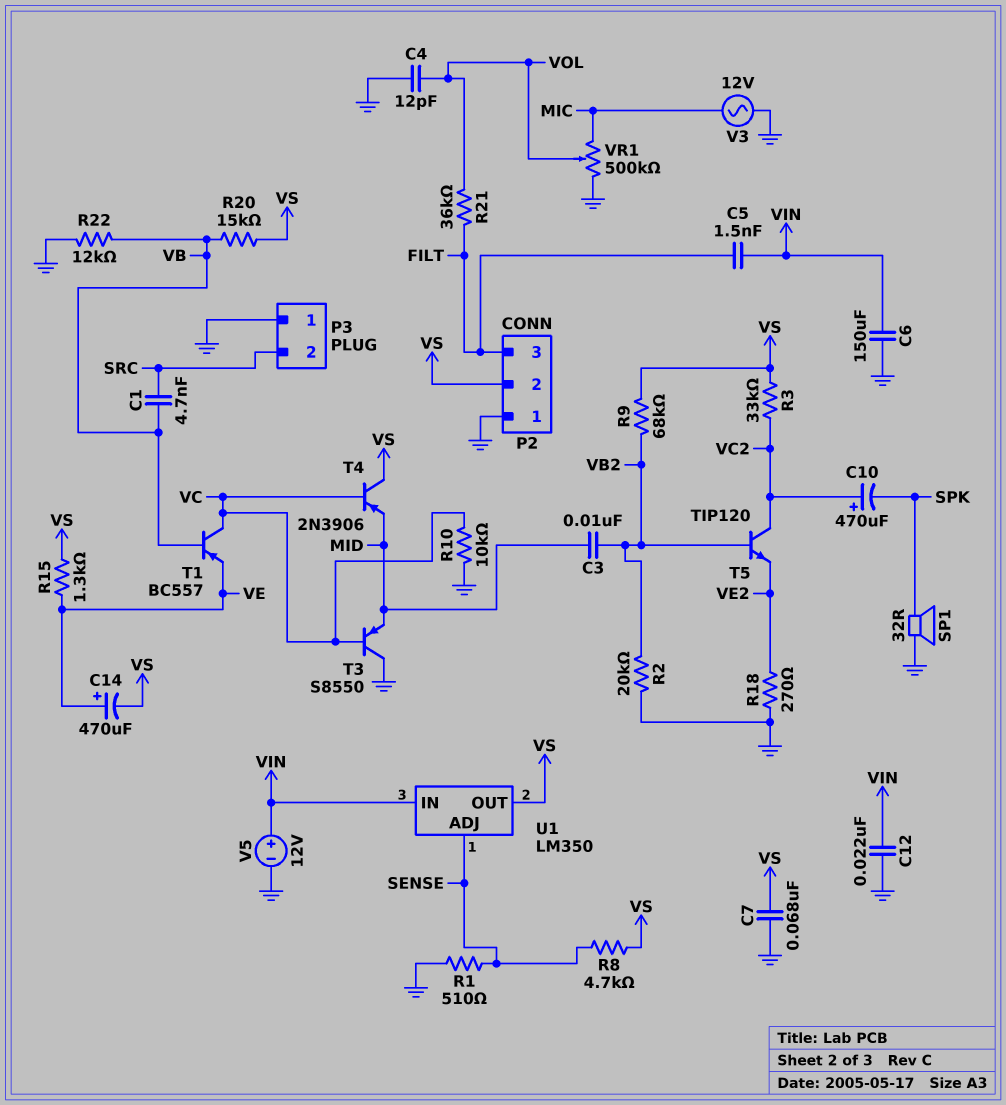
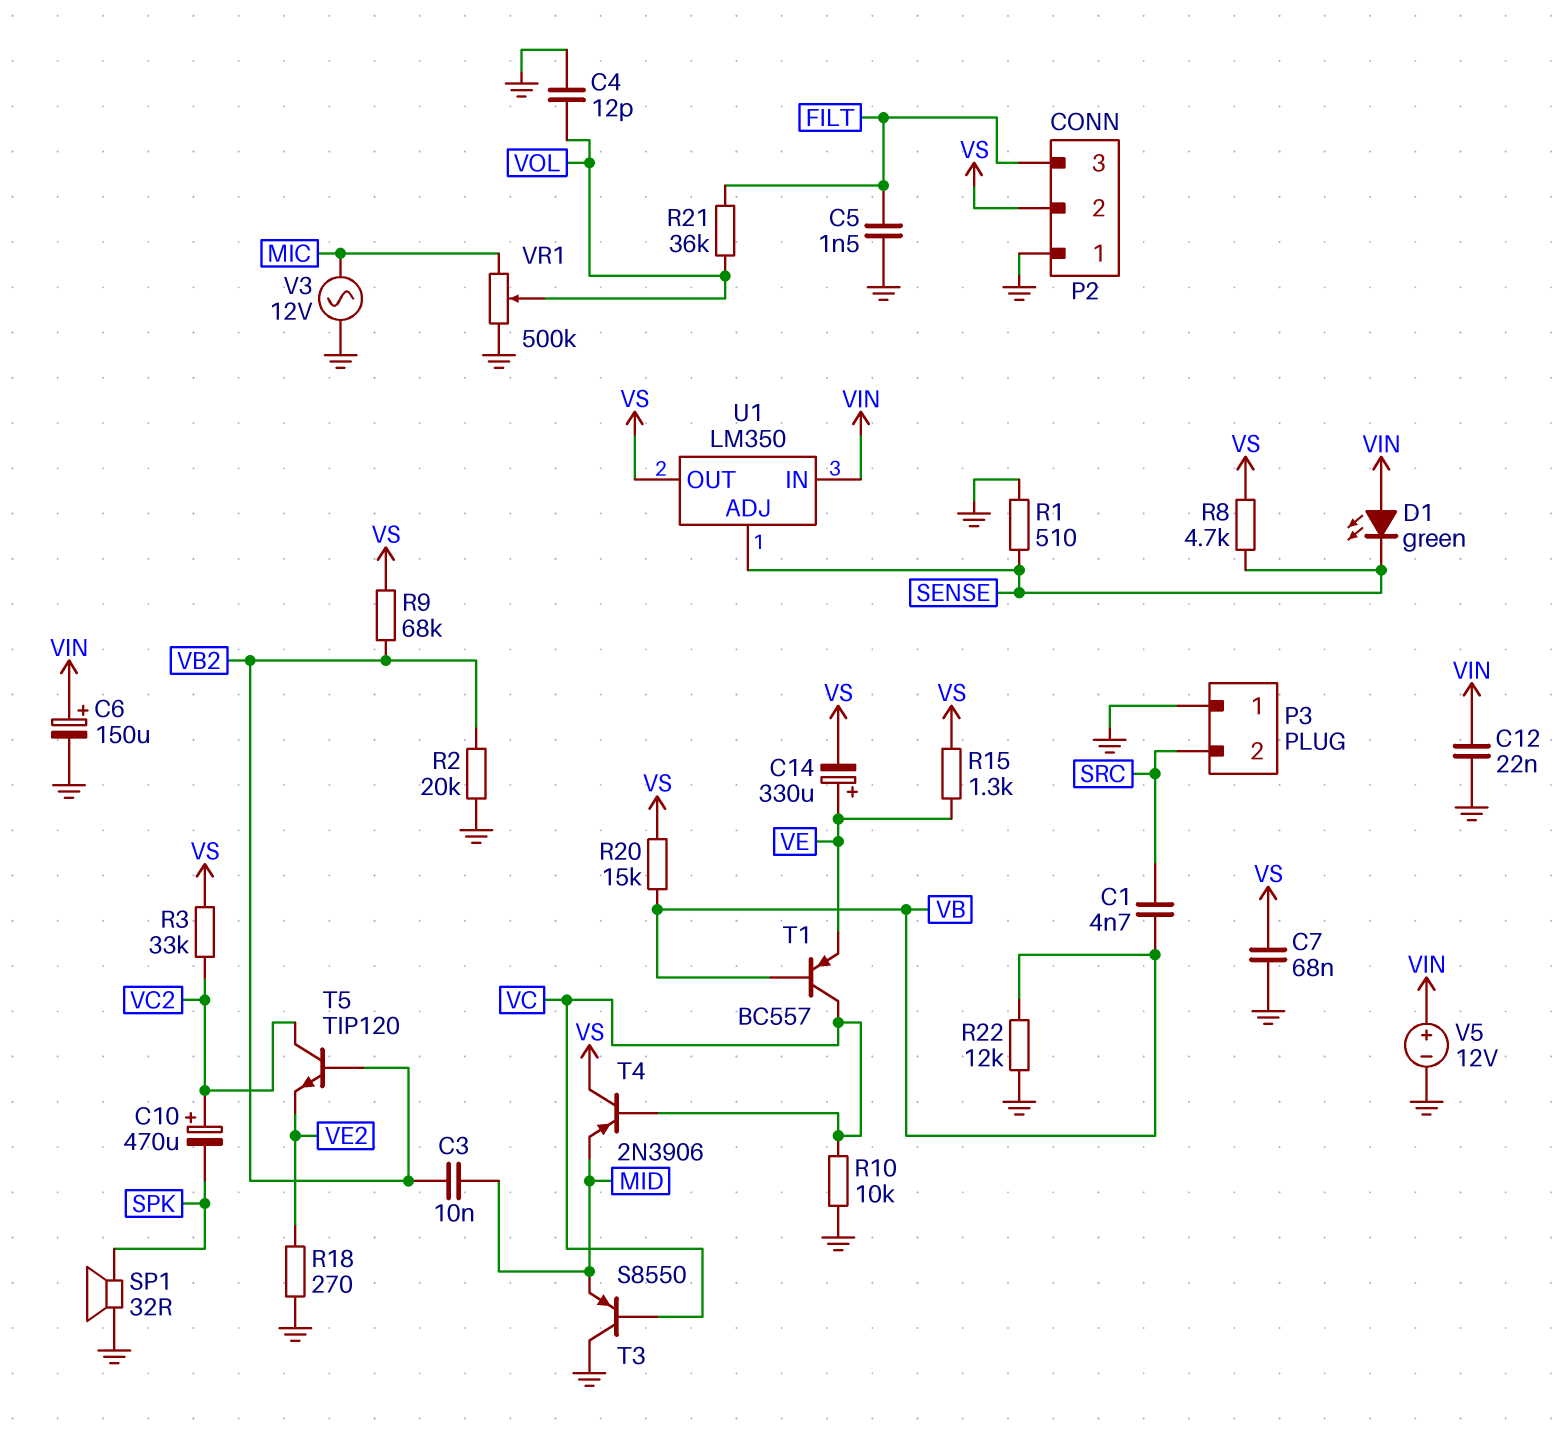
C5: 1.5nF (FILT, VIN) -> 1.5nF (FILT, GND)
C6: 150uF (GND, VIN) -> 150uF (plus VIN, minus GND)
C14: 470uF (plus VE, minus VS) -> 330uF (plus VE, minus VS)
D1: none -> LED green (A VIN, K SENSE)

